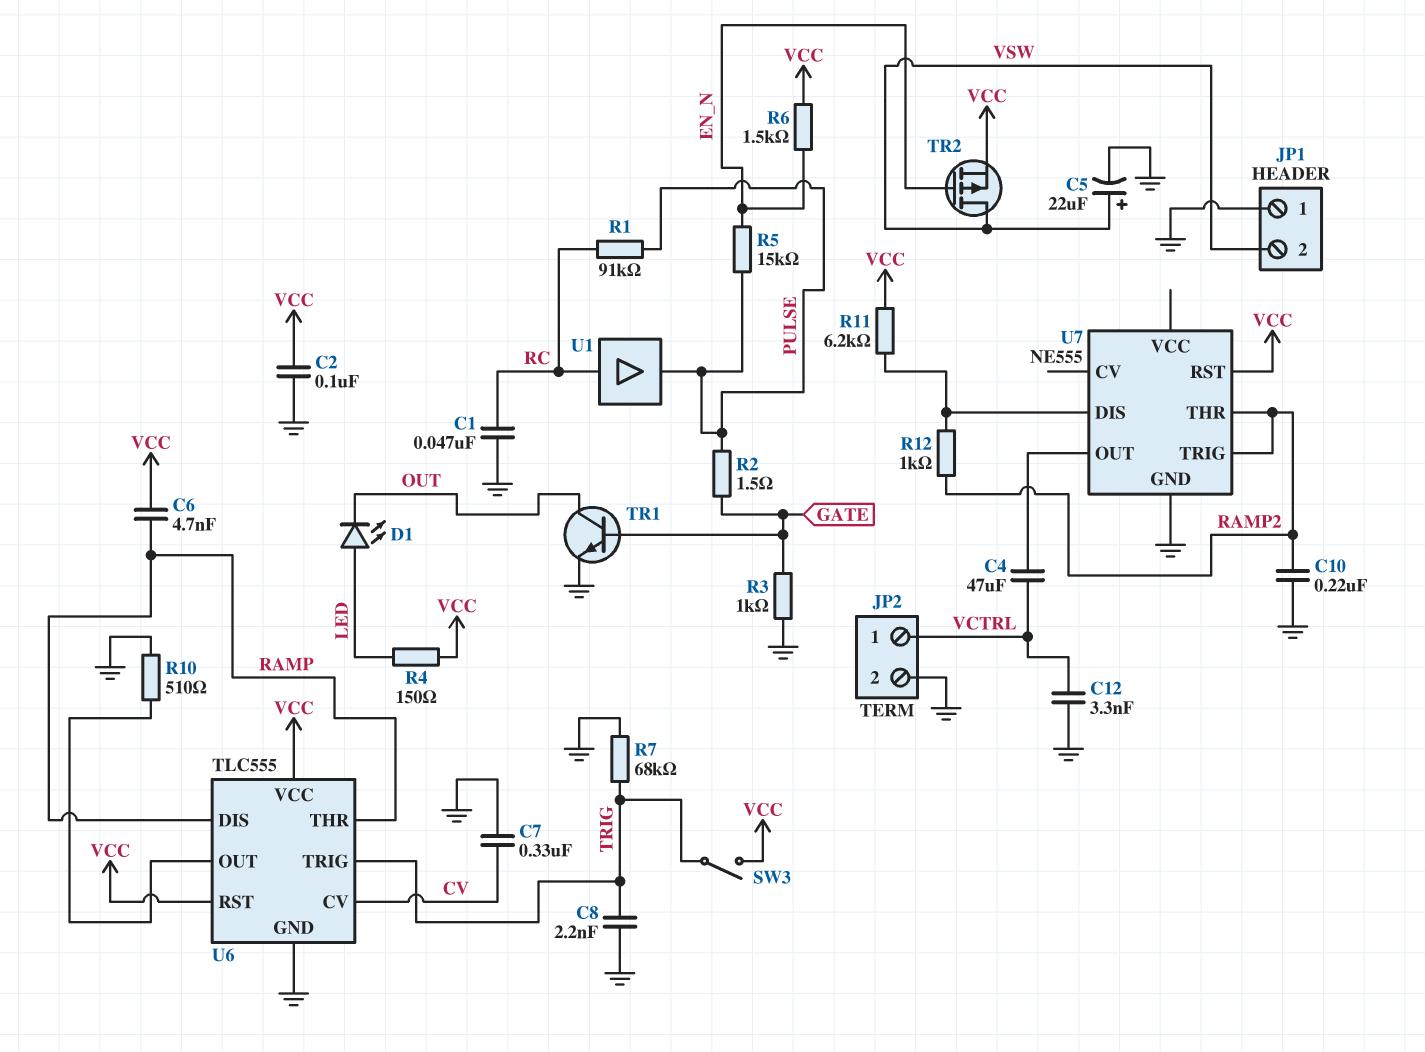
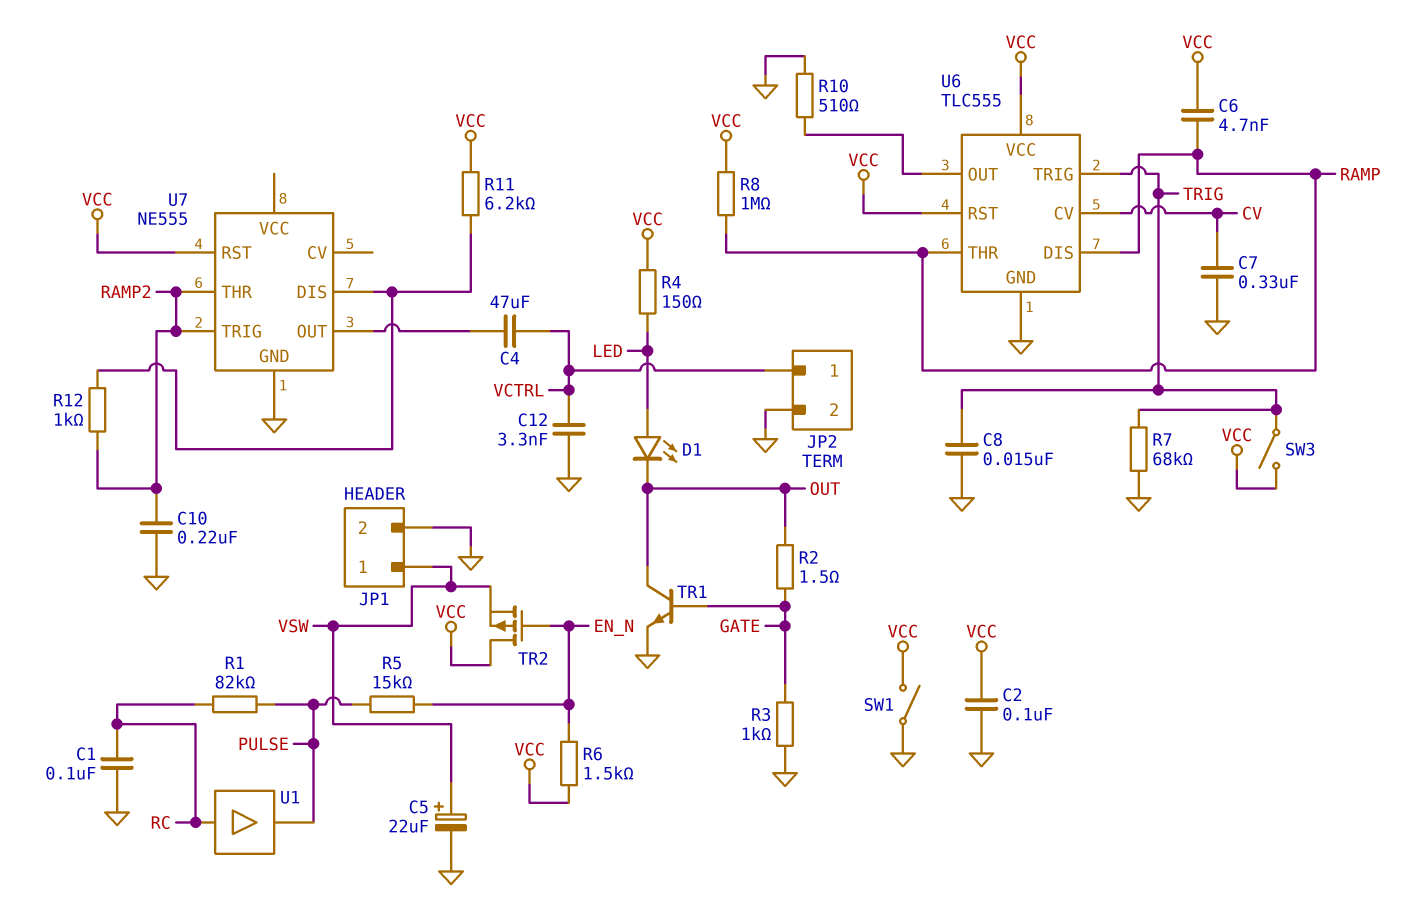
C1: 47nF (GND, RC) -> 100nF (GND, RC)
C8: 2.2nF (GND, TRIG) -> 15nF (GND, TRIG)
JP1 pin 1: GND -> VSW
JP1 pin 2: VSW -> GND
R1: 91k (PULSE, RC) -> 82k (PULSE, RC)
R2: 1.5 (GATE, PULSE) -> 1.5 (GATE, OUT)
R8: none -> 1M (RAMP, VCC)
SW1: none -> switch (GND, VCC)
TR2: PMOS (G EN_N, D VSW, S VCC) -> PMOS (G EN_N, D VCC, S VSW)

